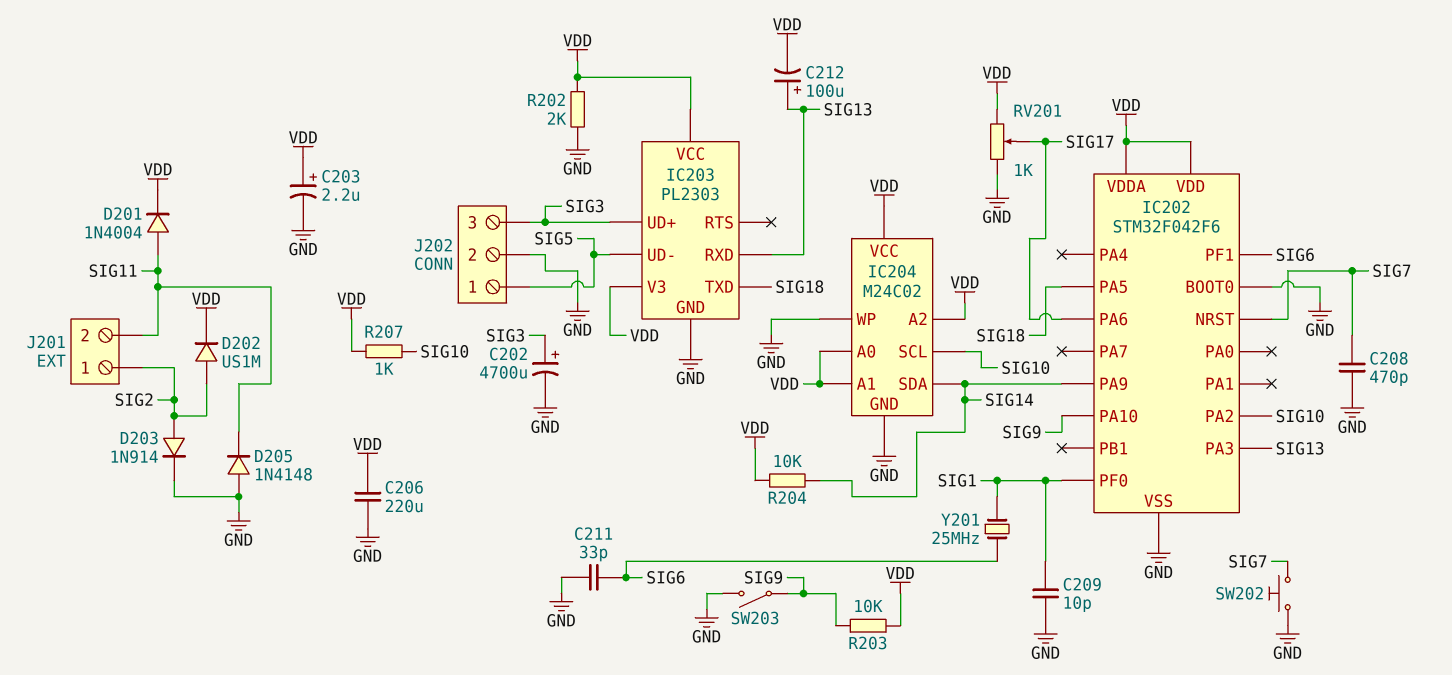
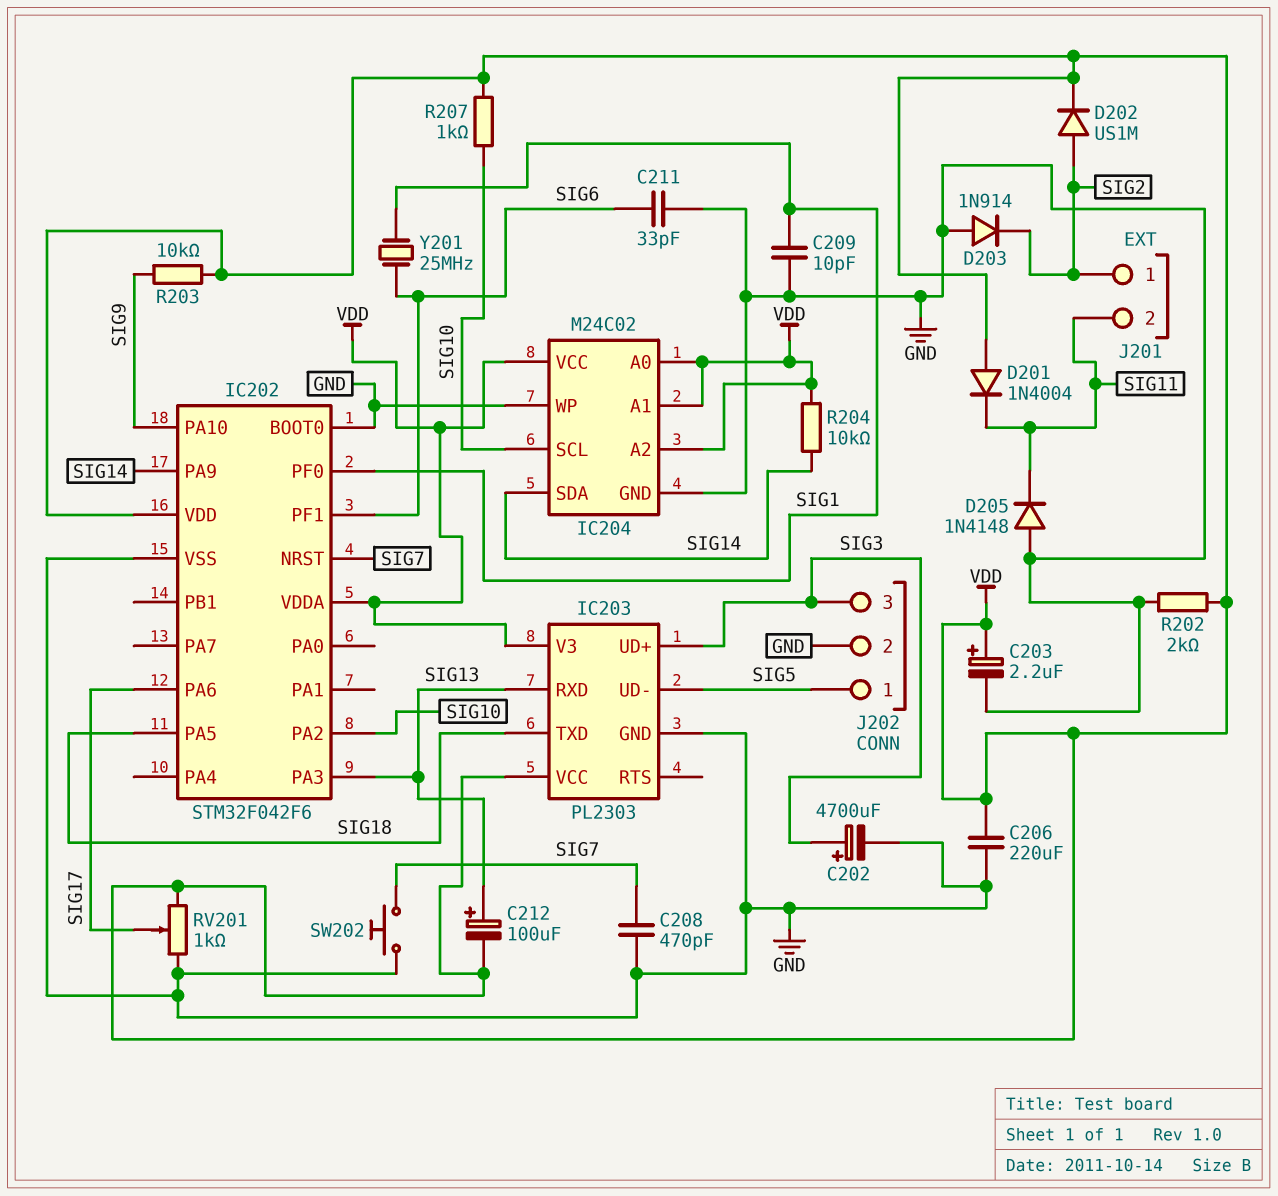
D201: diode 1N4004 (A SIG11, K VDD) -> diode 1N4004 (A VDD, K SIG11)
D203: diode 1N914 (A SIG2, K GND) -> diode 1N914 (A GND, K SIG2)
SW203: switch (GND, SIG9) -> none

